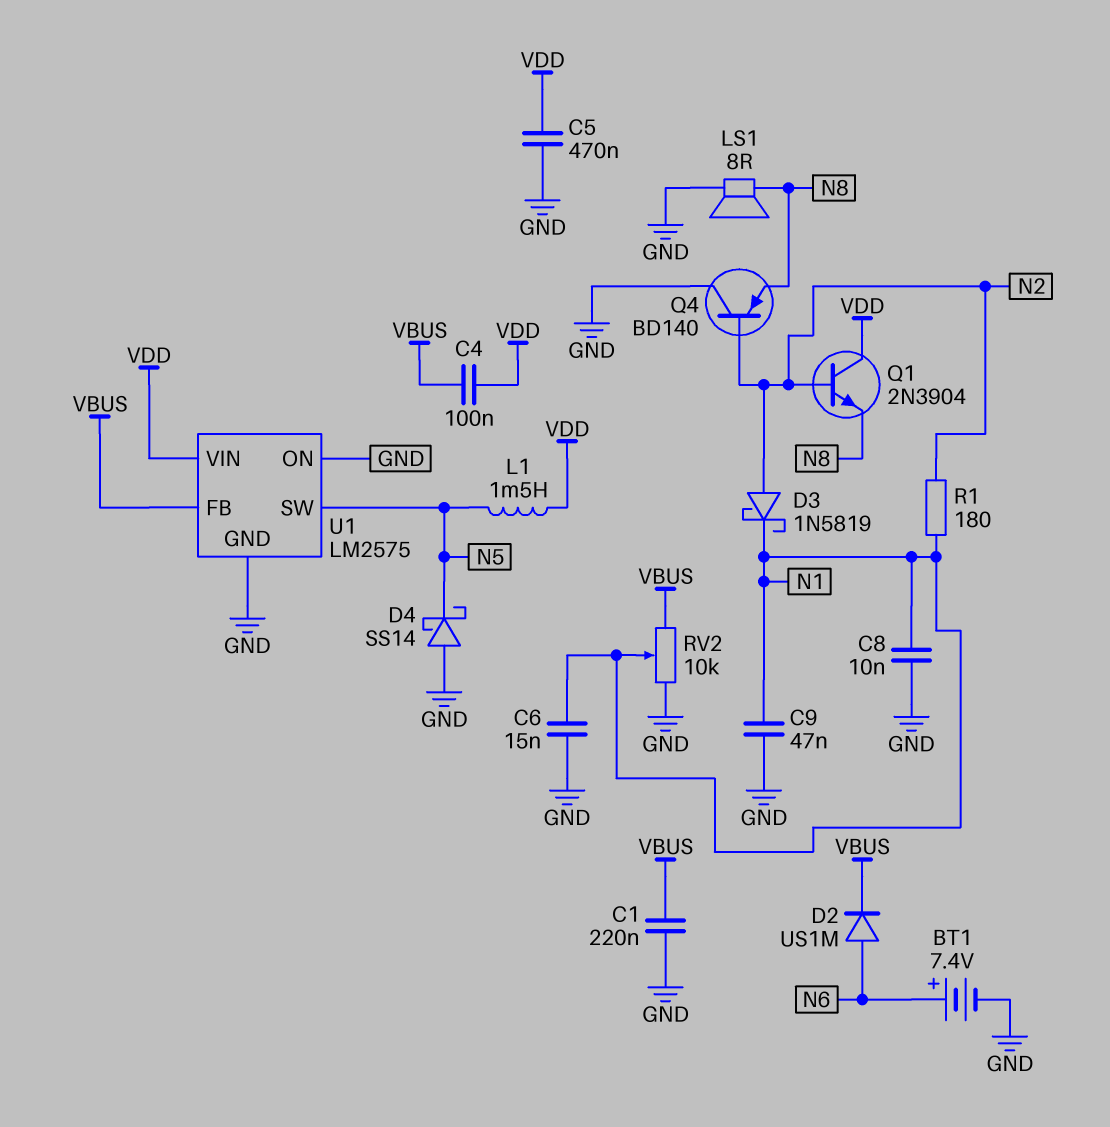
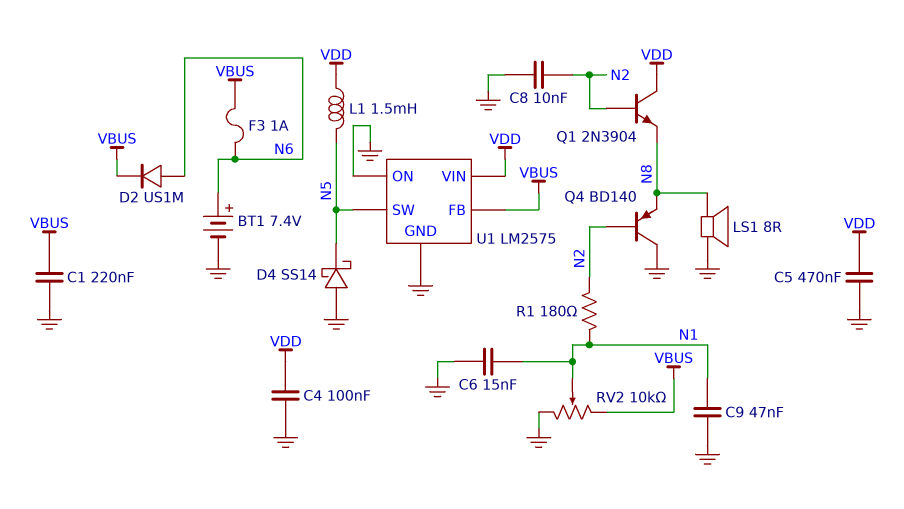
C4: 100nF (VBUS, VDD) -> 100nF (GND, VDD)
C8: 10nF (GND, N1) -> 10nF (GND, N2)
D3: schottky 1N5819 (A N2, K N1) -> none
F3: none -> 1A (N6, VBUS)

